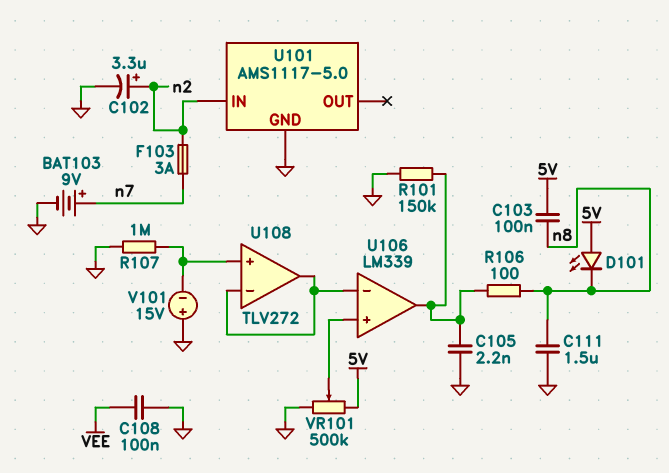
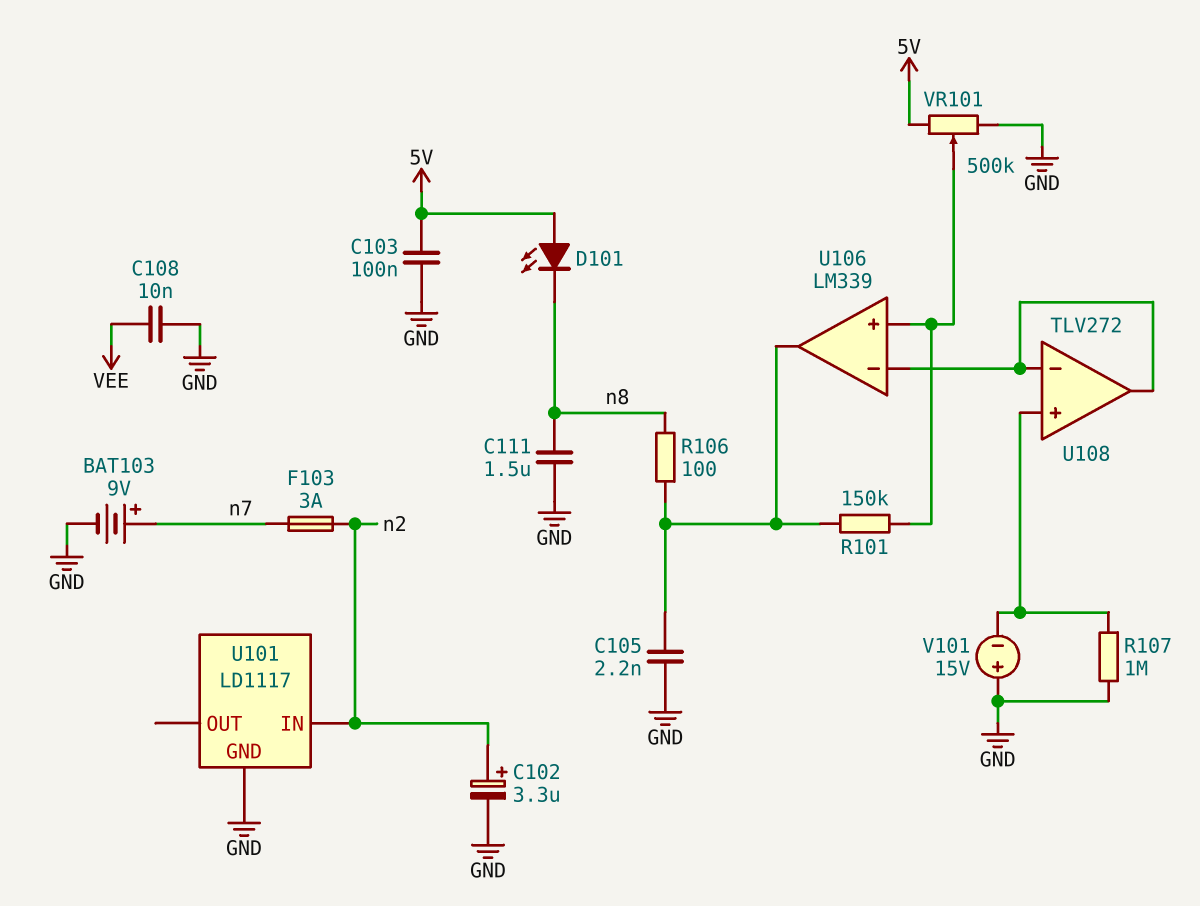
C103: 100nF (5V, n8) -> 100nF (5V, GND)
C108: 100nF (GND, VEE) -> 10nF (GND, VEE)
R101: 150k (GND, U106/out) -> 150k (U106/in+, U106/out)
U101: AMS1117-5.0 -> LD1117

